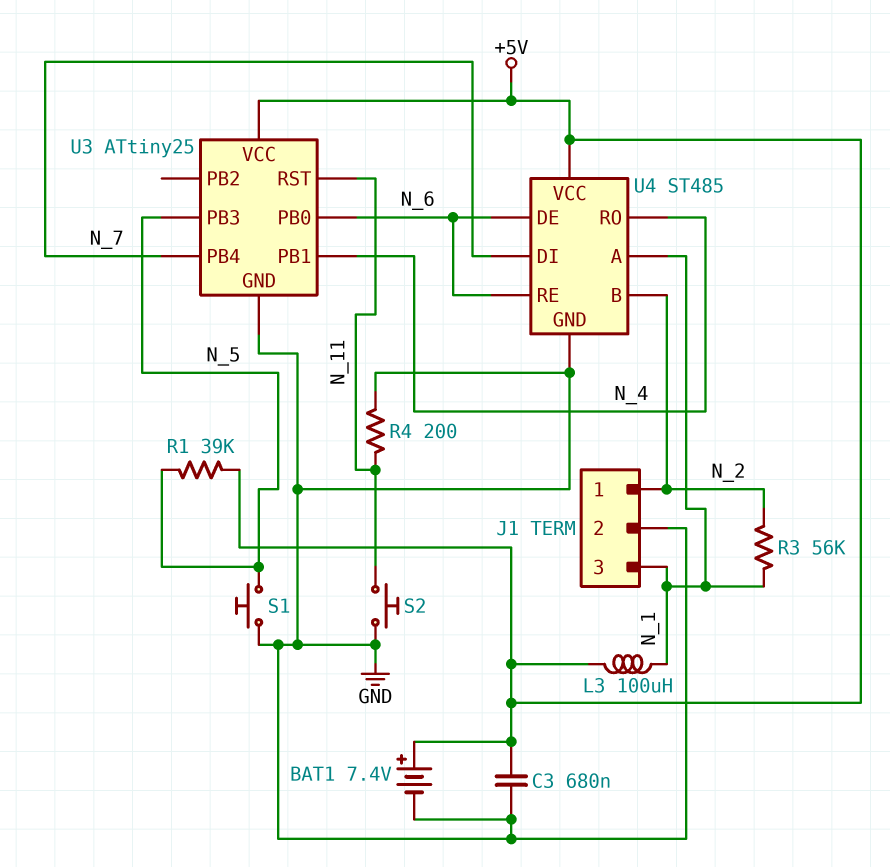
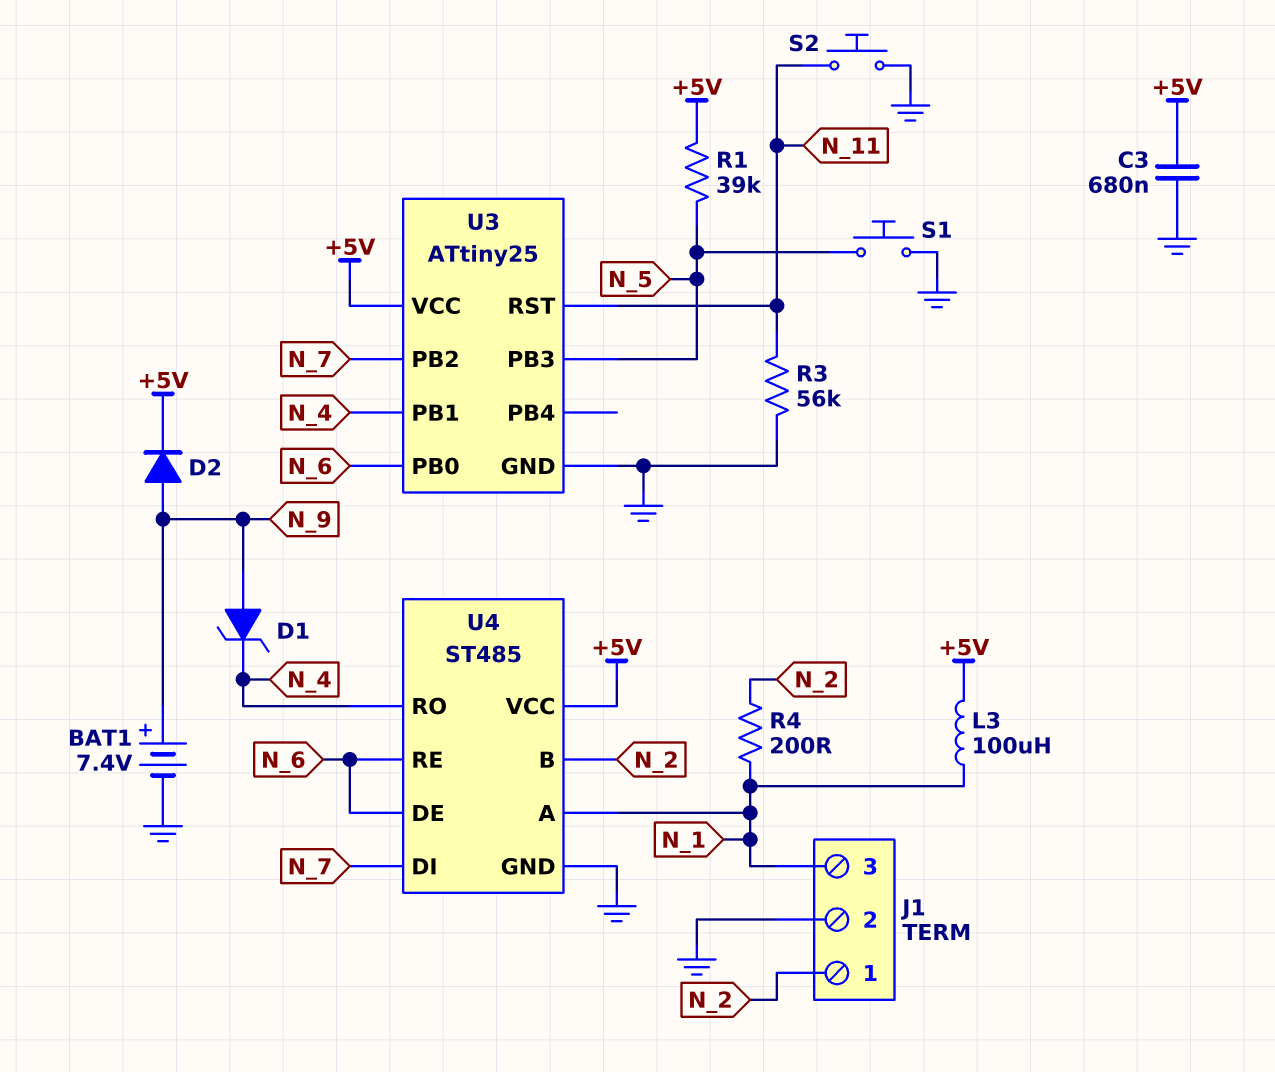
BAT1: 7.4V (plus +5V, minus GND) -> 7.4V (plus N_9, minus GND)
D1: none -> zener (A N_9, K N_4)
D2: none -> diode (A N_9, K +5V)
R3: 56k (N_1, N_2) -> 56k (GND, N_11)
R4: 200 (GND, N_11) -> 200 (N_1, N_2)
U3 pin PB2: none -> N_7
U3 pin PB4: N_7 -> none

